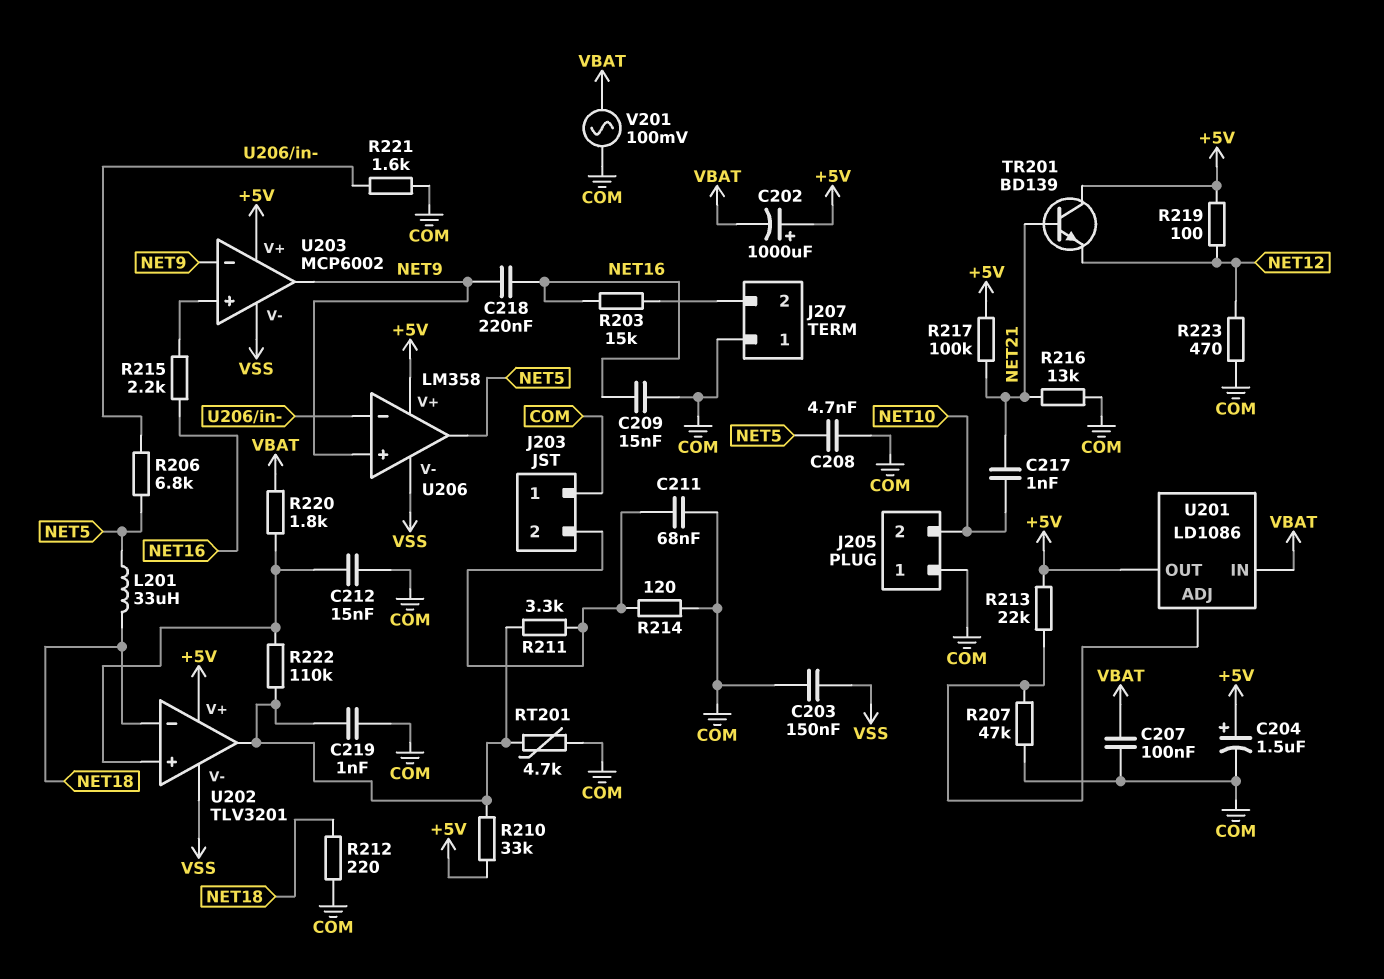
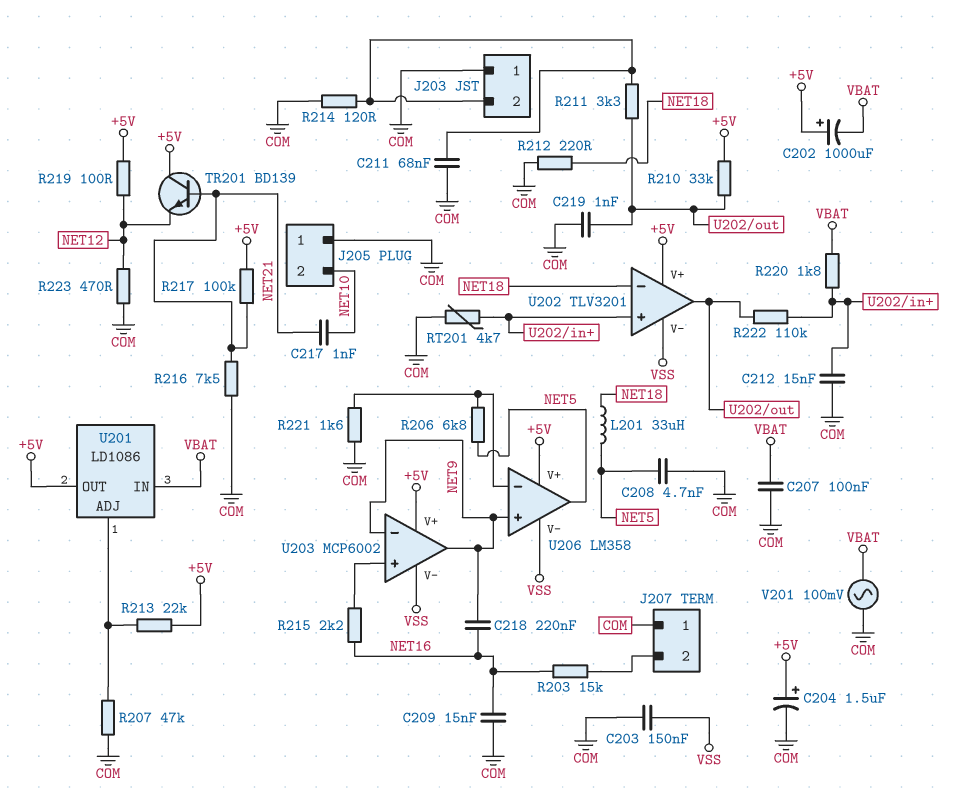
R216: 13k (COM, NET21) -> 7.5k (COM, NET21)
RT201: 4.7k (COM, U202/out) -> 4.7k (COM, U202/in+)

